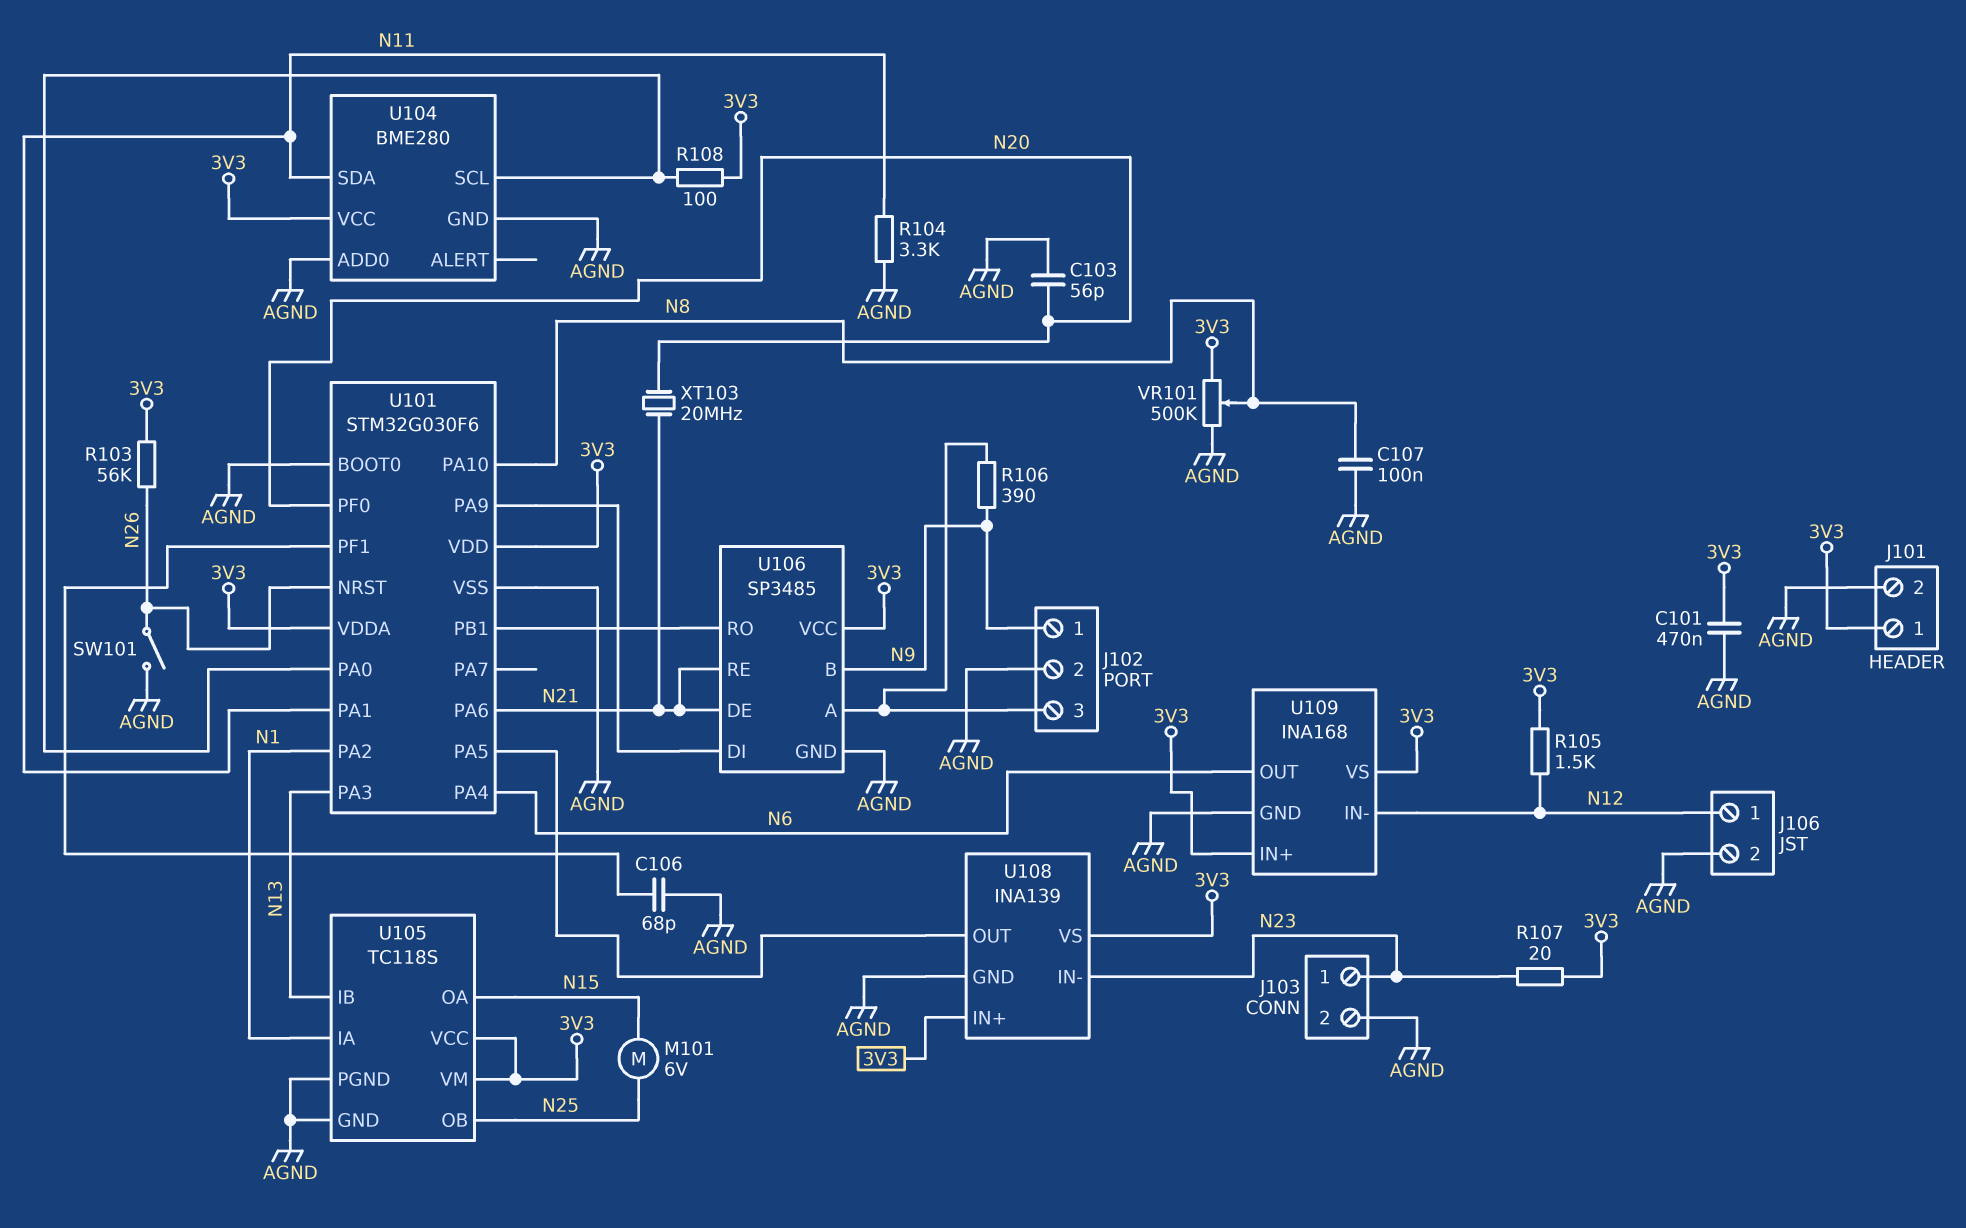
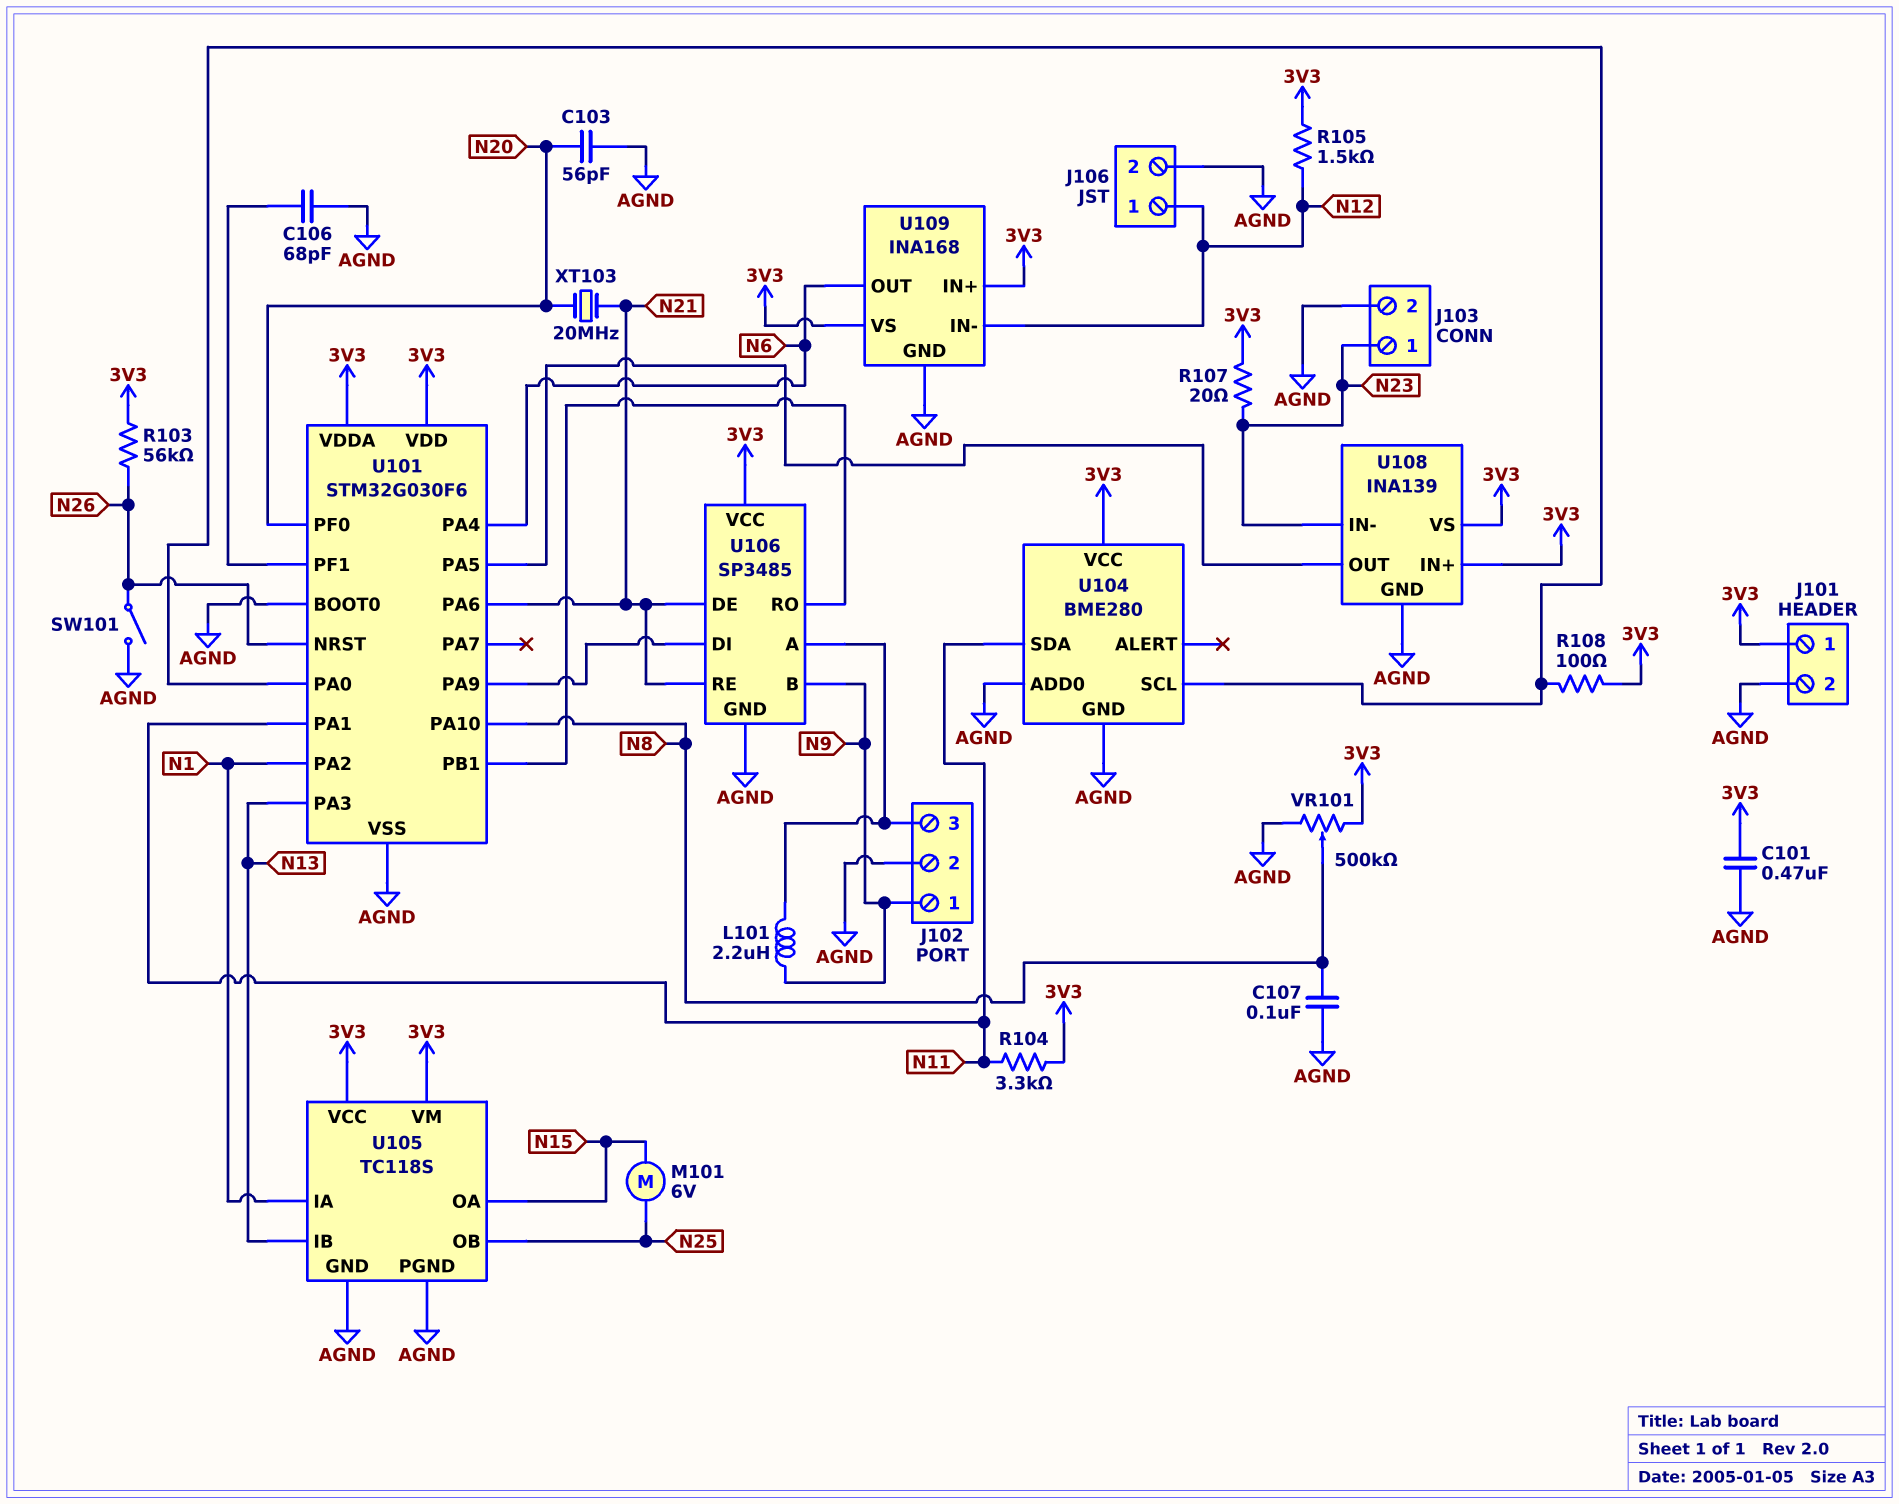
L101: none -> 2.2uH (J102/3, N9)
R104: 3.3k (AGND, N11) -> 3.3k (3V3, N11)
R106: 390 (J102/3, N9) -> none

